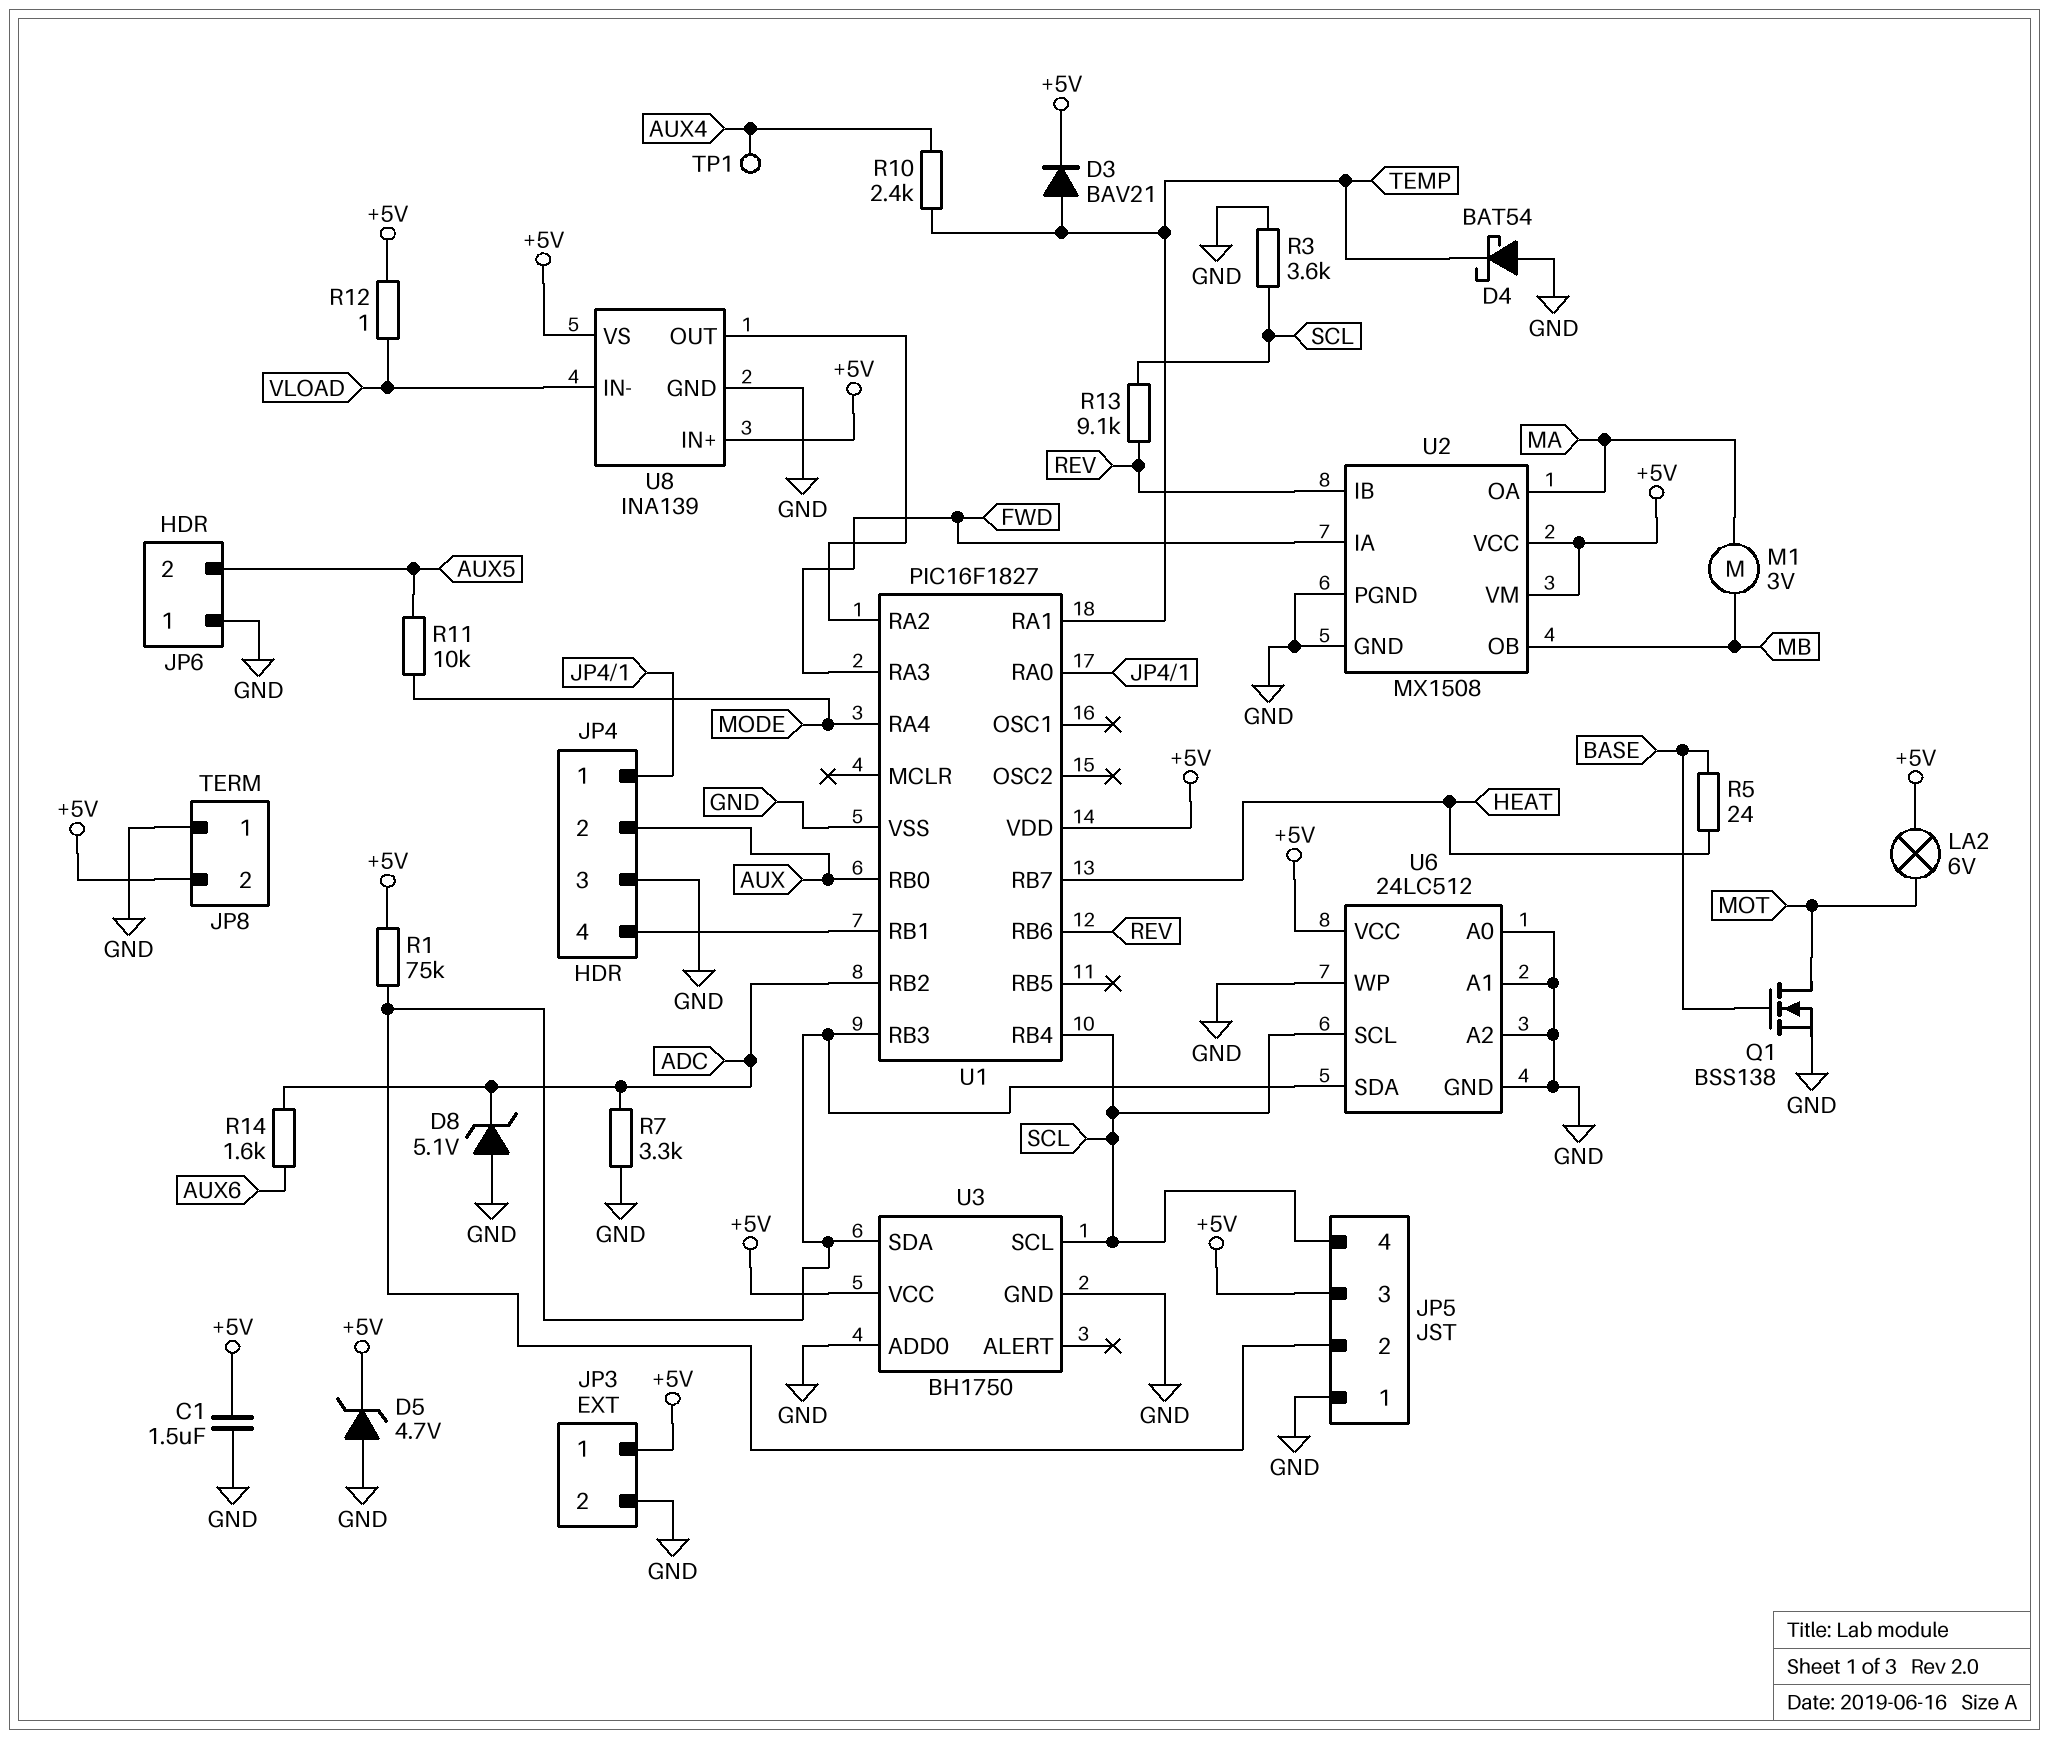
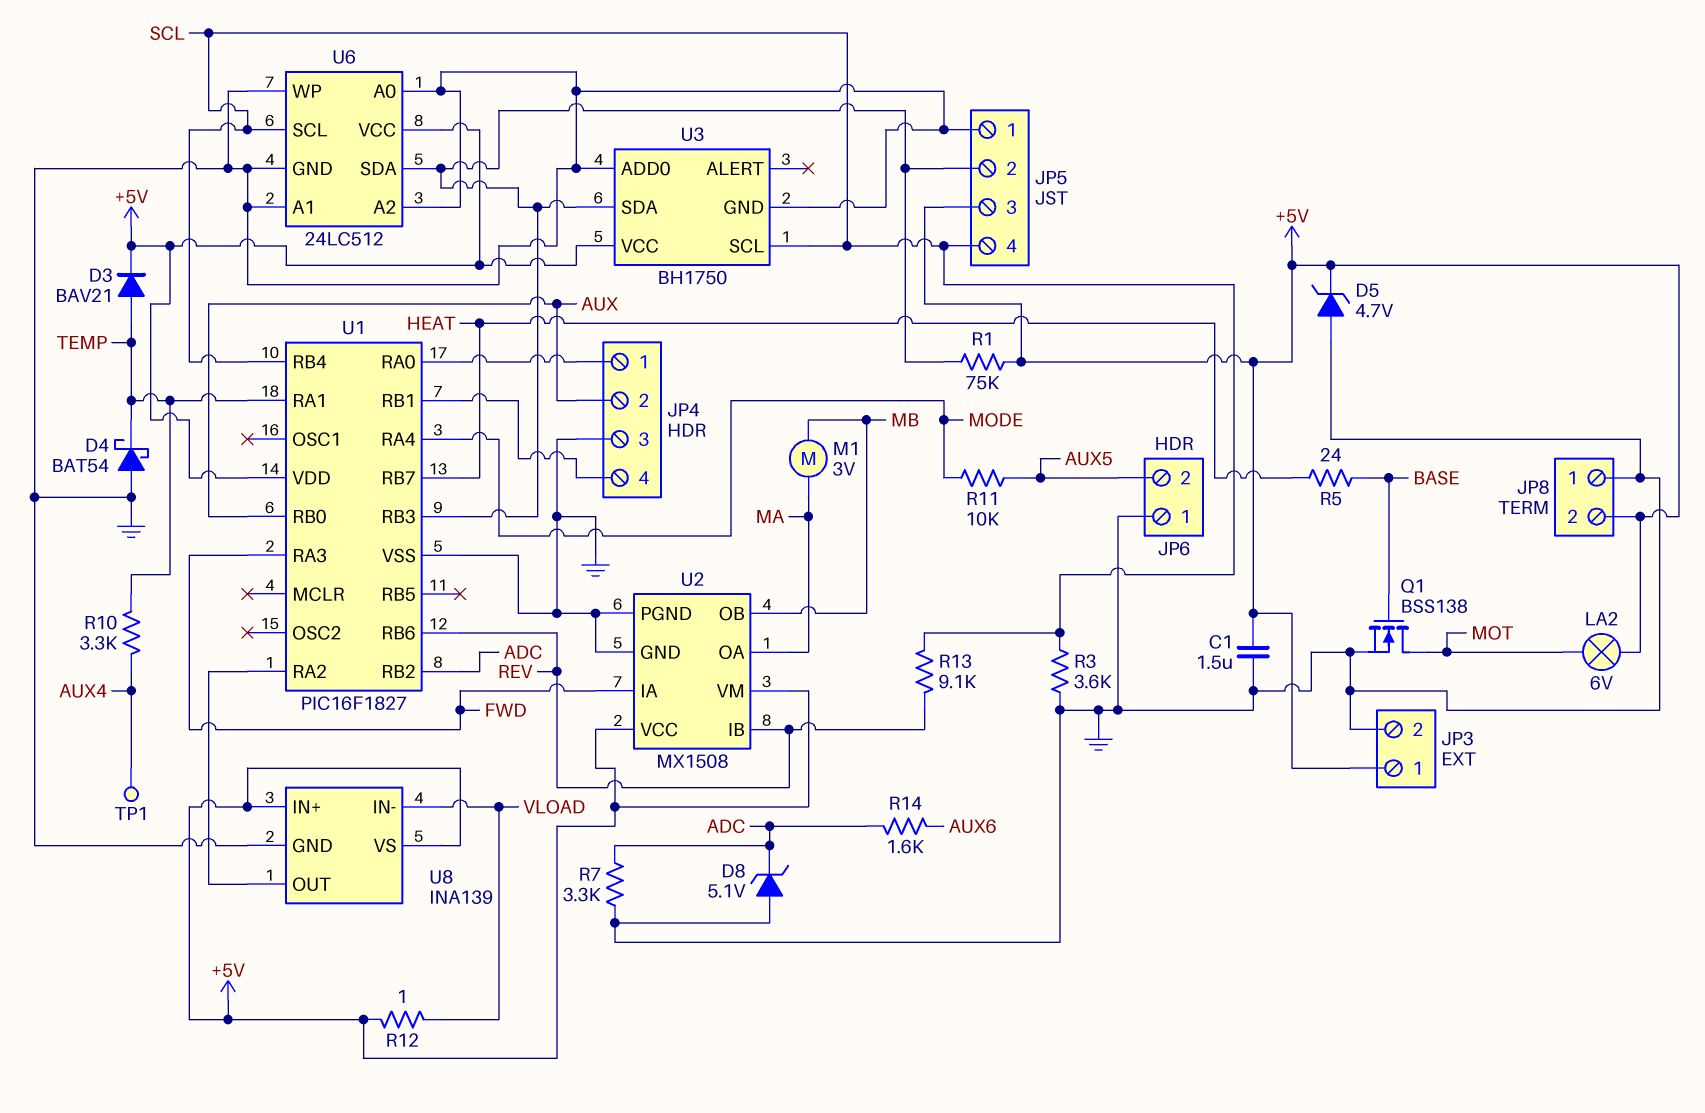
R10: 2.4k (AUX4, TEMP) -> 3.3k (AUX4, TEMP)

